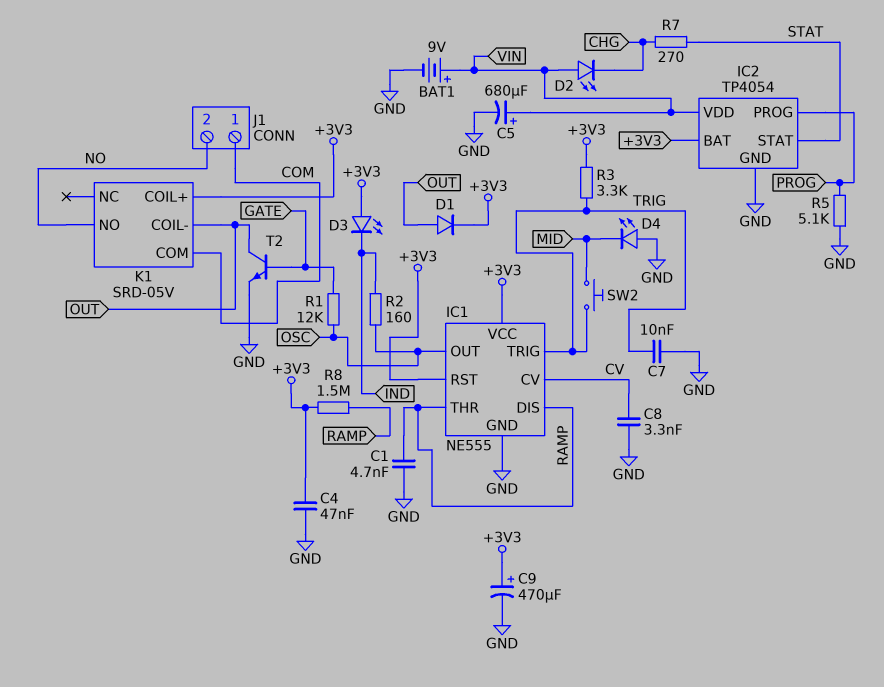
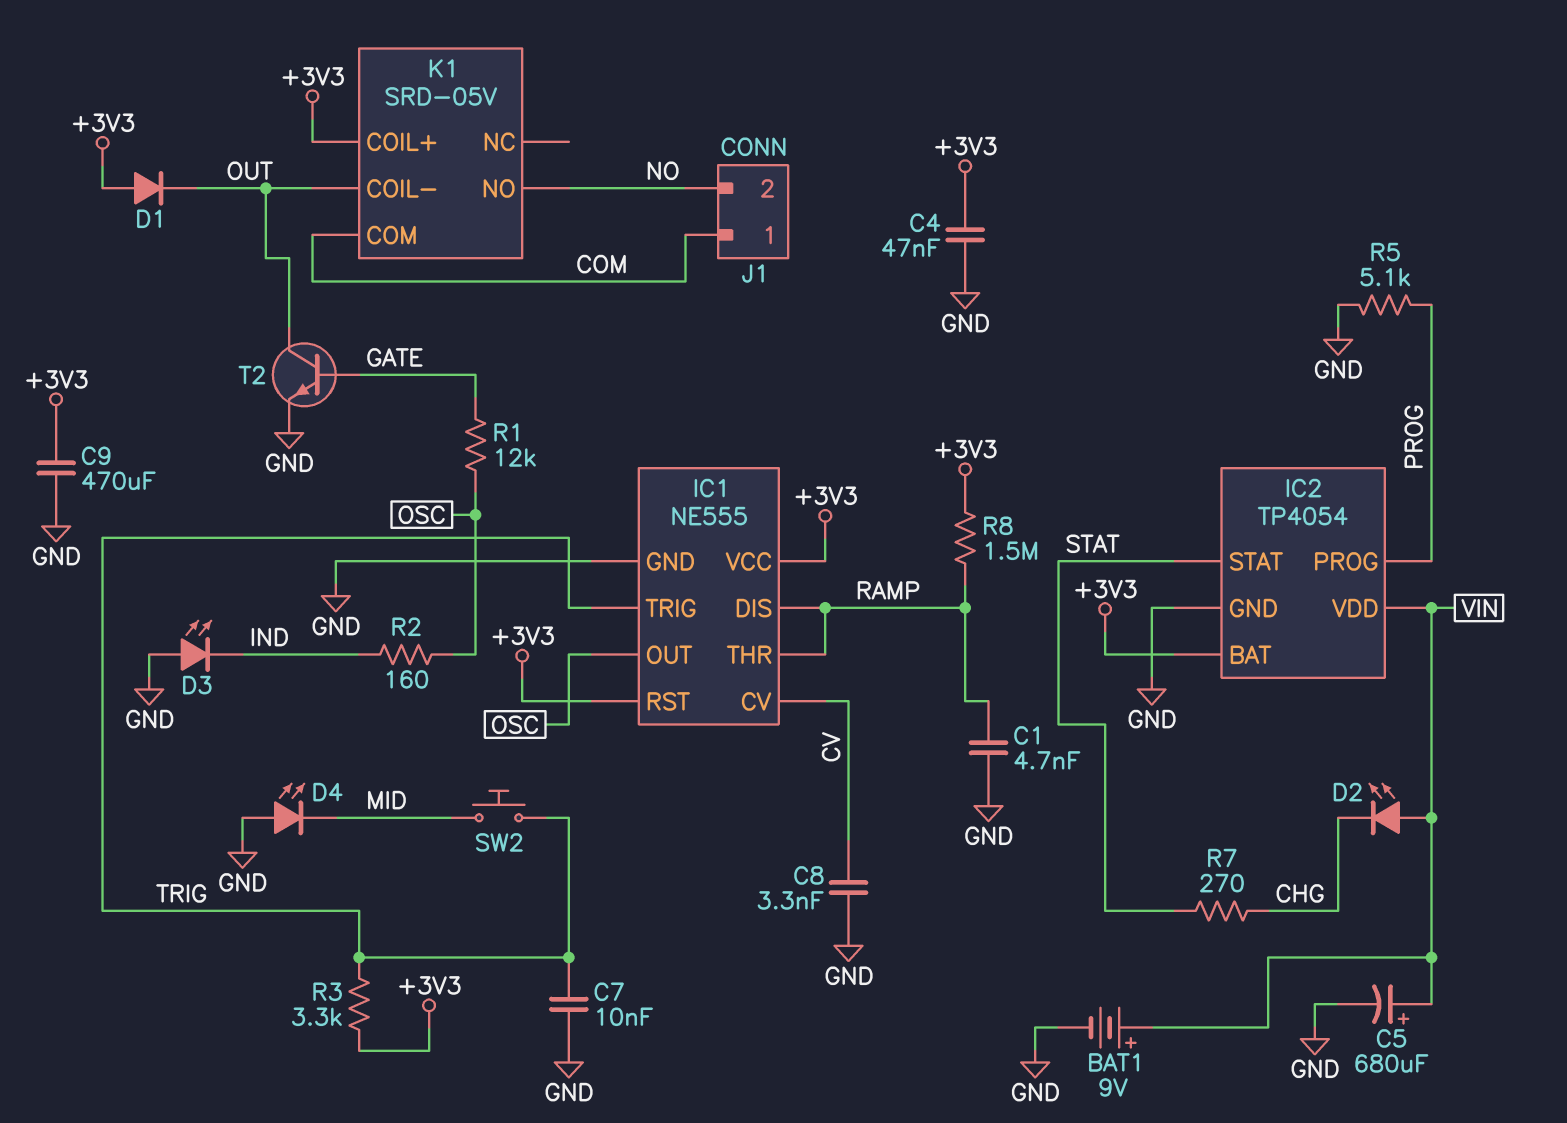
C9: 470uF (plus +3V3, minus GND) -> 470uF (+3V3, GND)
D1: diode (A OUT, K +3V3) -> diode (A +3V3, K OUT)
D3: LED (A +3V3, K IND) -> LED (A GND, K IND)

